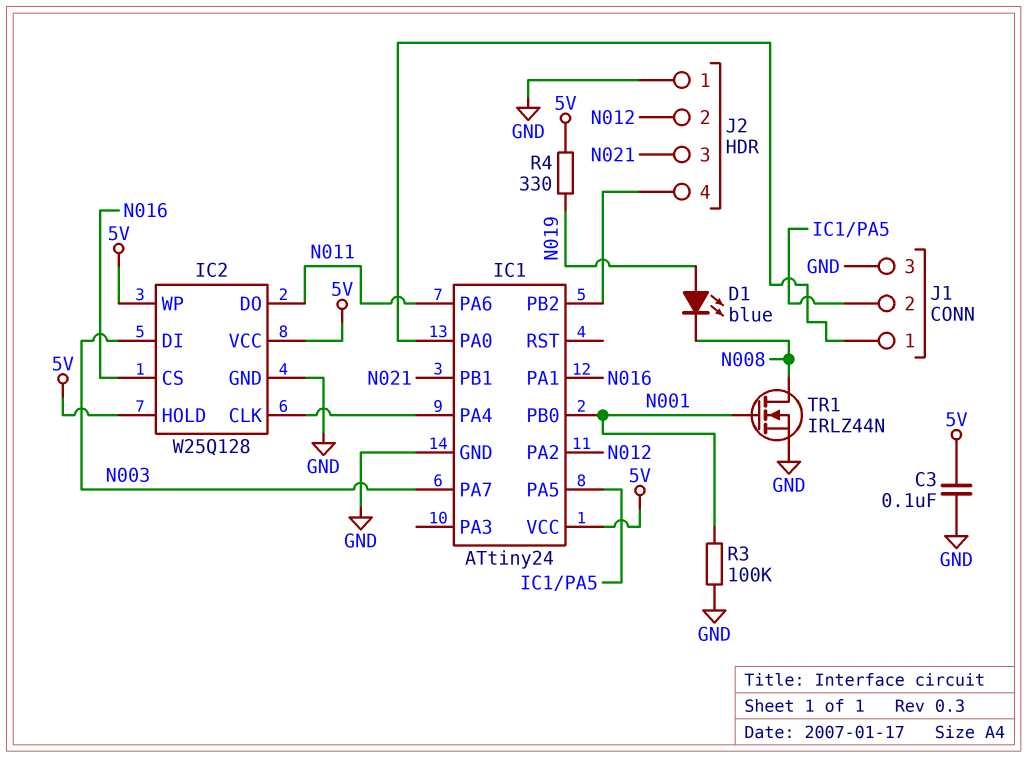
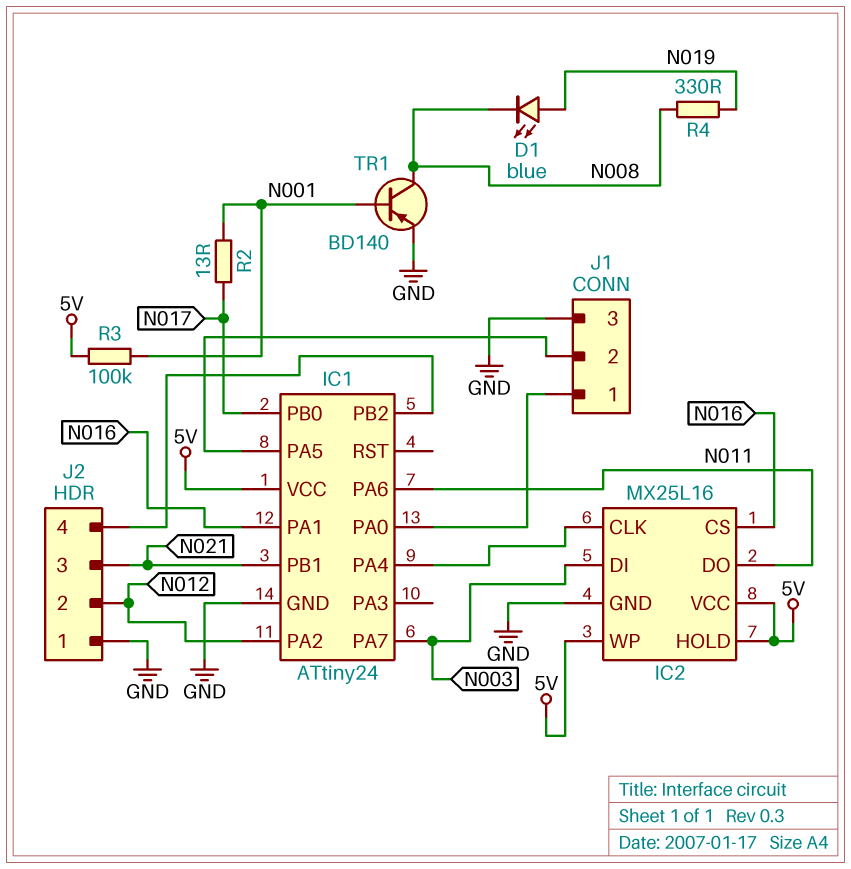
C3: 100nF (5V, GND) -> none
IC1 pin PB0: N001 -> N017
IC2: W25Q128 -> MX25L16
R2: none -> 13 (N001, N017)
R3: 100k (GND, N001) -> 100k (5V, N001)
R4: 330 (5V, N019) -> 330 (N008, N019)
TR1: NMOS IRLZ44N (G N001, D N008, S GND) -> PNP BD140 (B N001, C N008, E GND)

